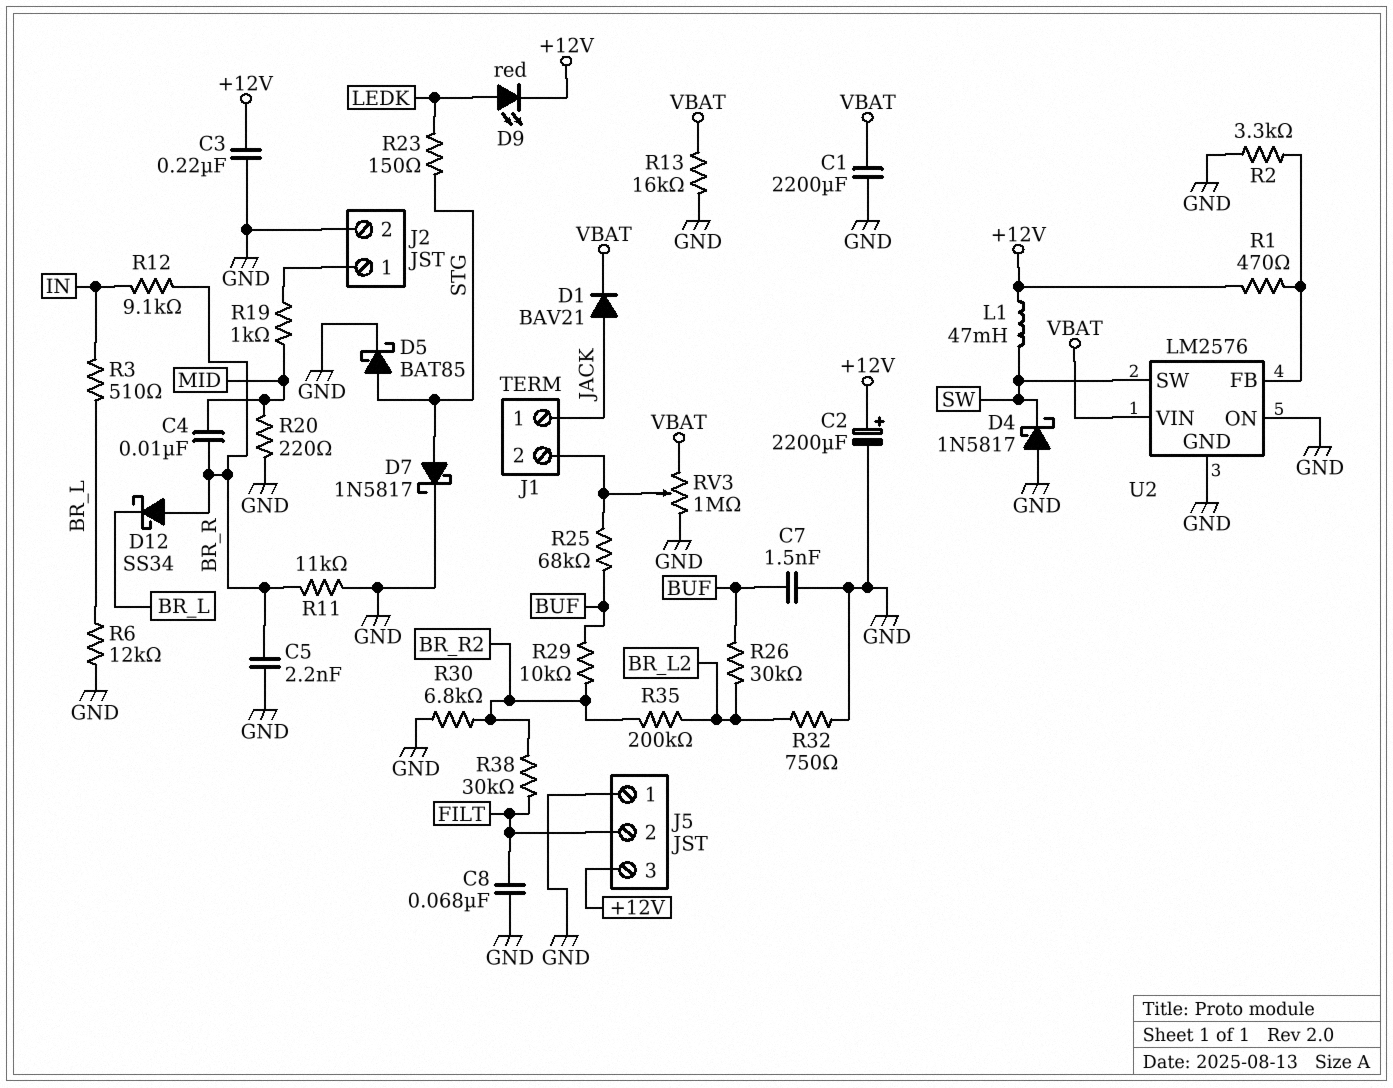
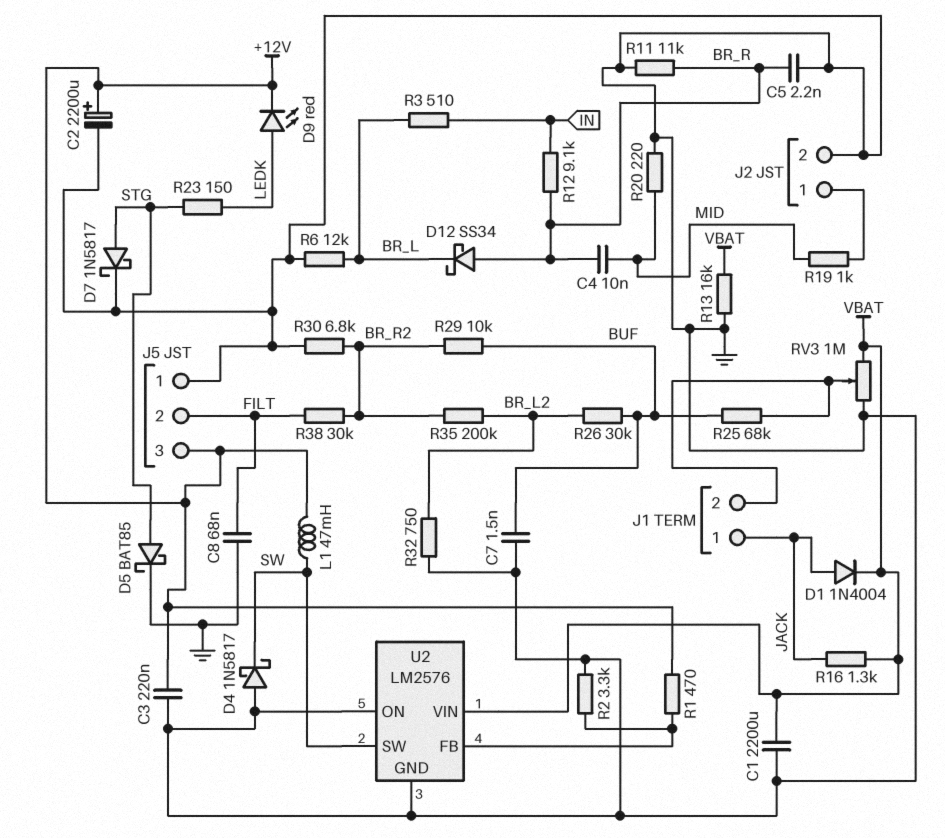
D1: diode BAV21 (A JACK, K VBAT) -> diode 1N4004 (A JACK, K VBAT)
R16: none -> 1.3k (JACK, VBAT)

